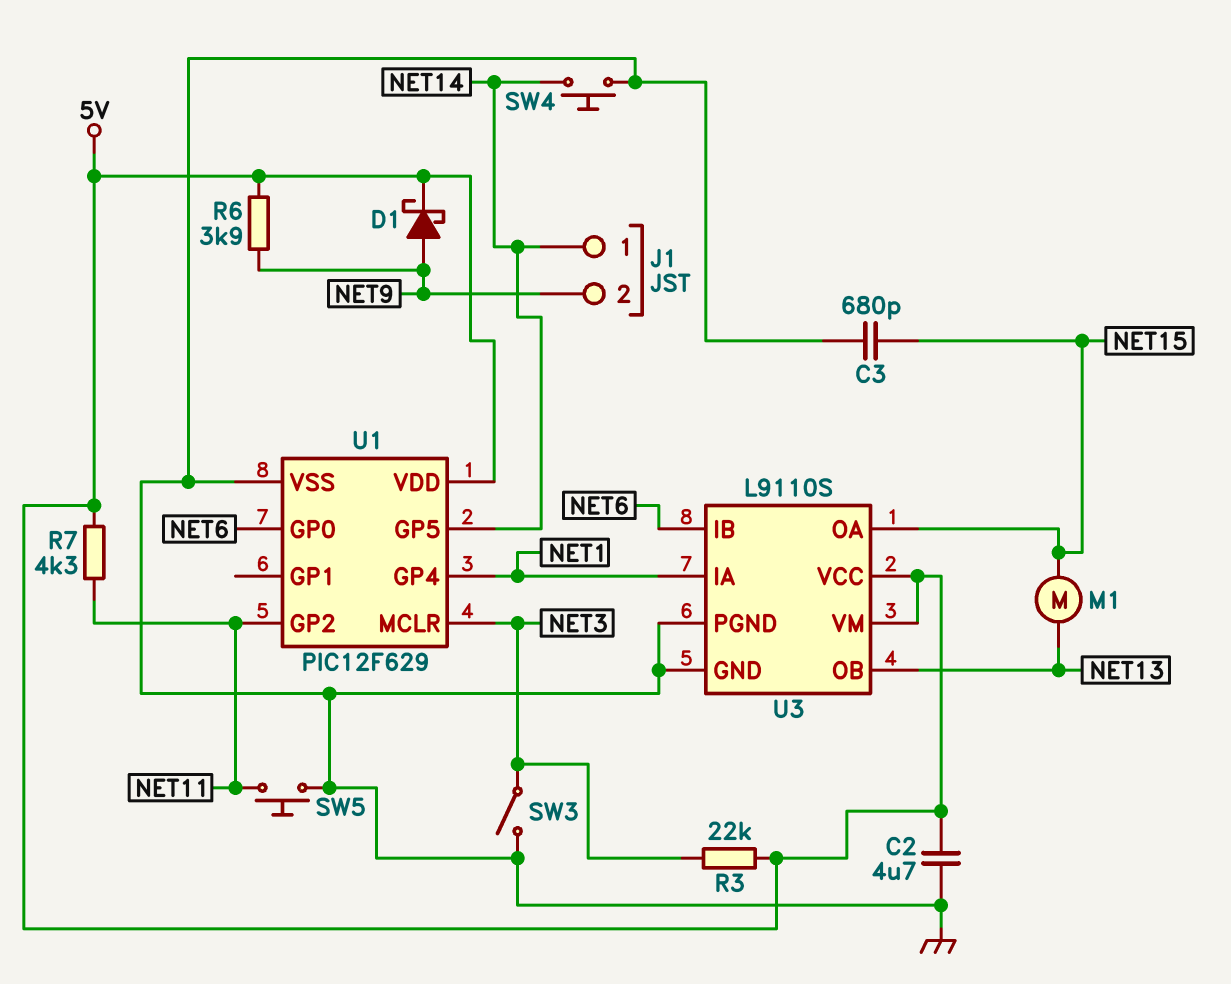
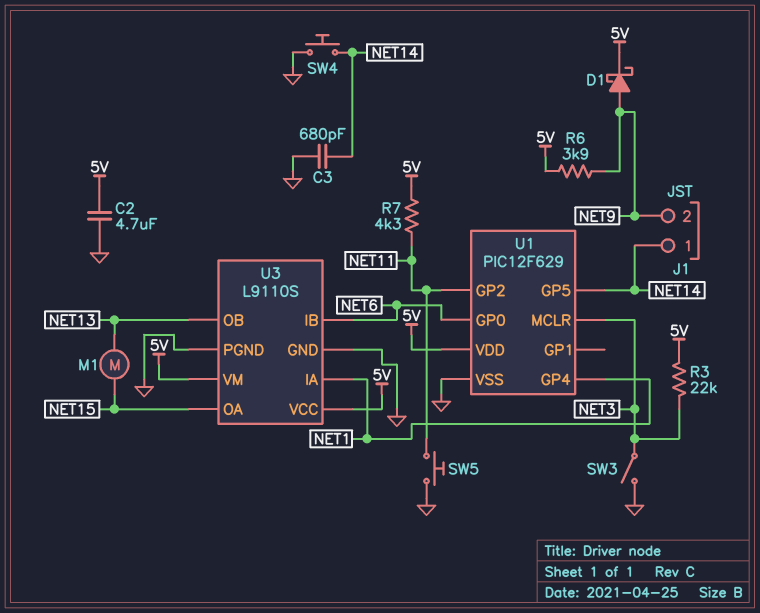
C3: 680pF (GND, NET15) -> 680pF (GND, NET14)

